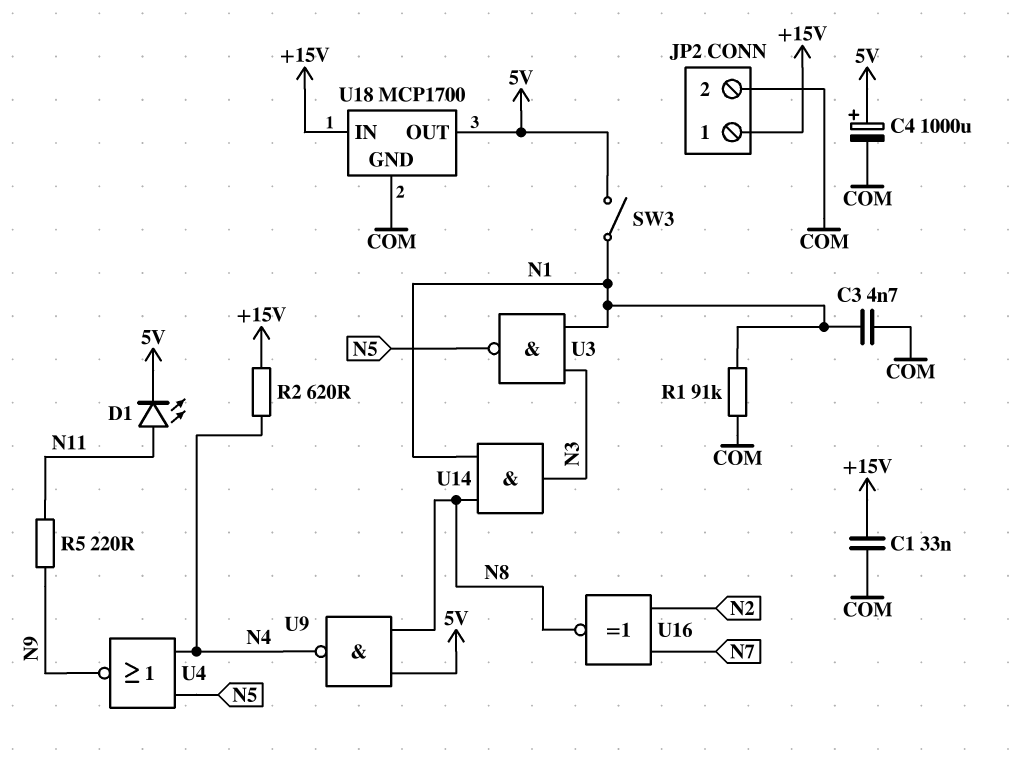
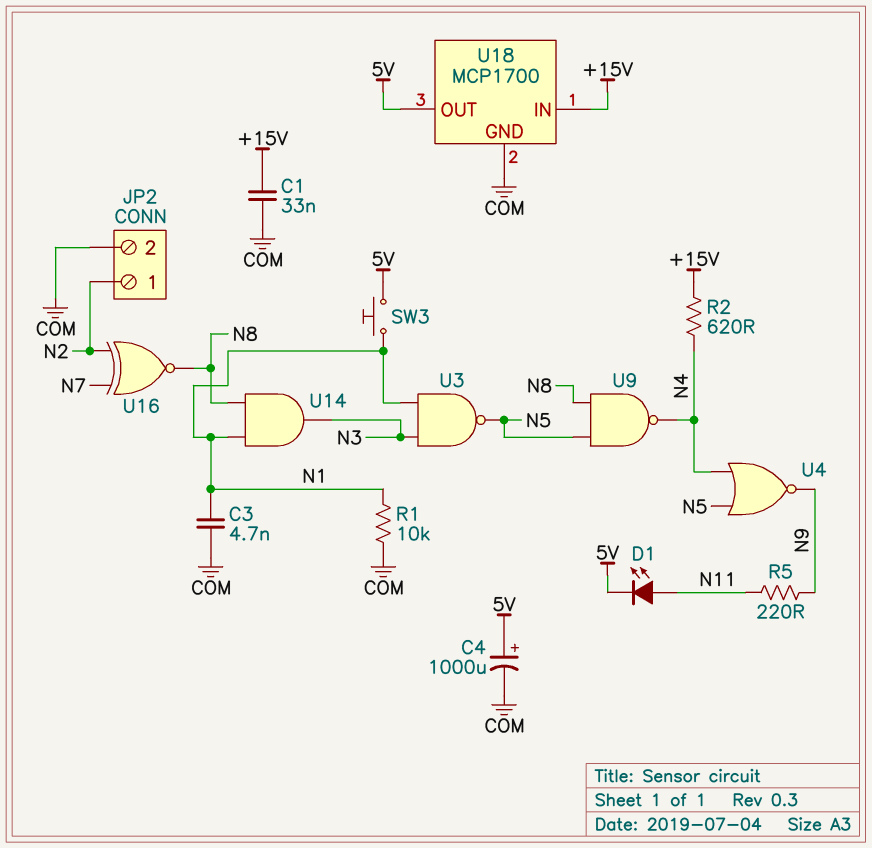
JP2 pin 1: +15V -> N2
R1: 91k (COM, N1) -> 10k (COM, N1)
SW3: switch (5V, N1) -> button (5V, N1)
U9: NAND (in 5V, in N8, out N4) -> NAND (in N5, in N8, out N4)

